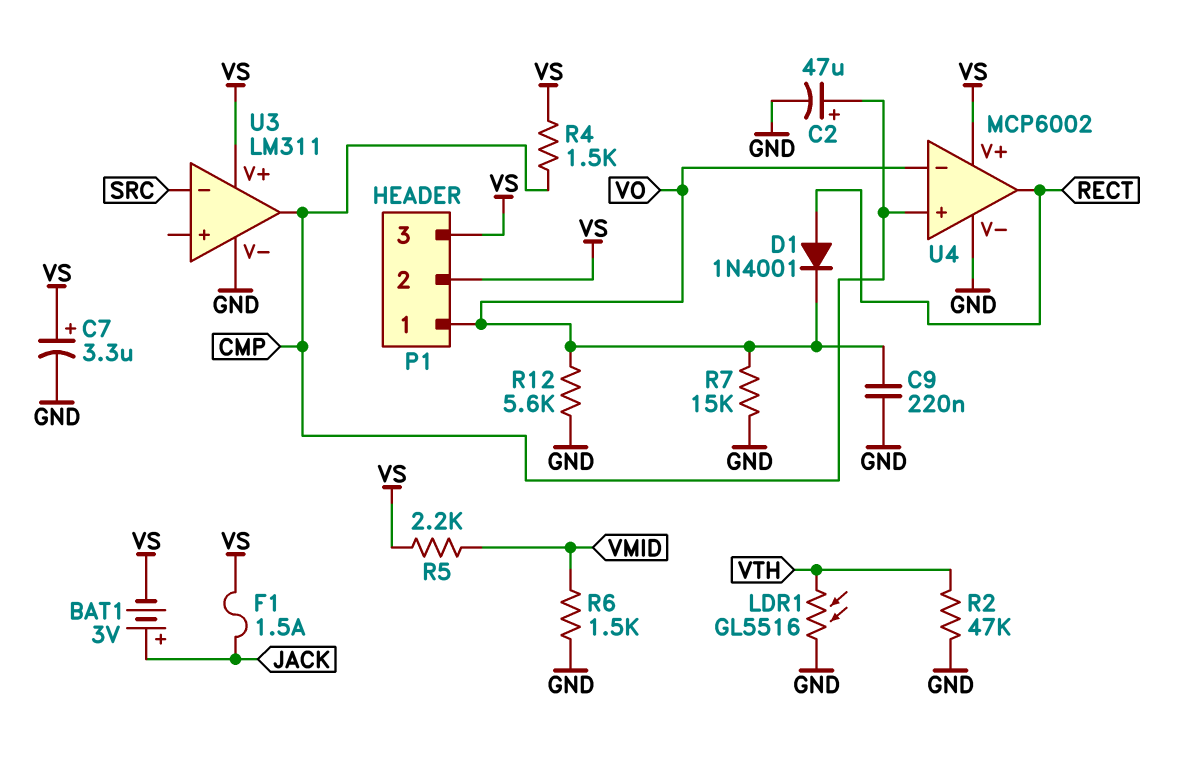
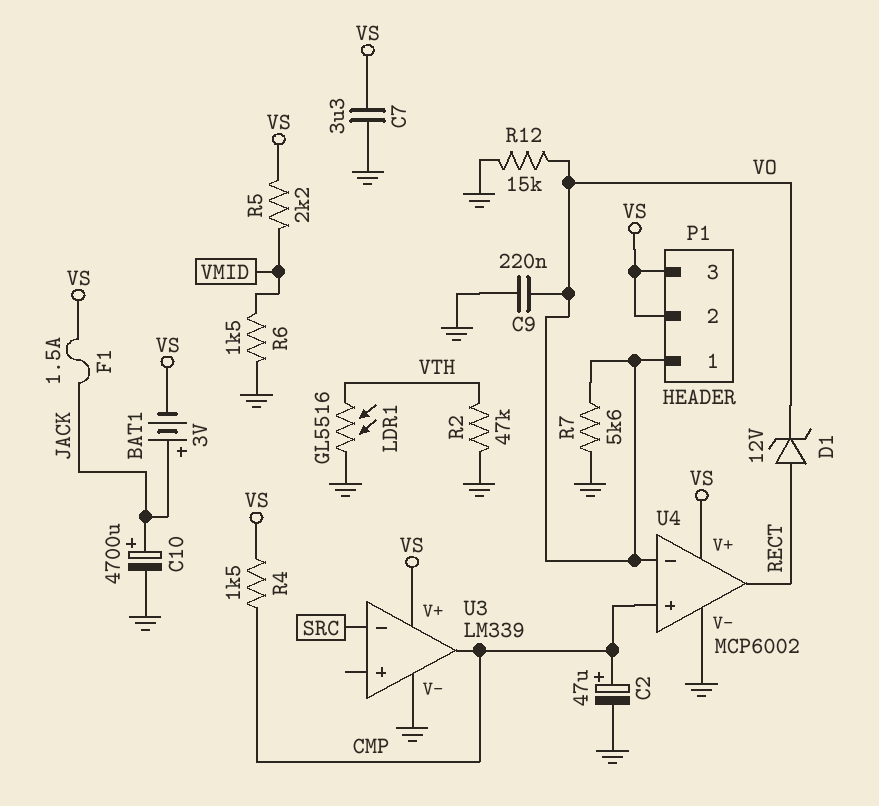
C7: 3.3uF (plus VS, minus GND) -> 3.3uF (GND, VS)
C10: none -> 4700uF (plus JACK, minus GND)
D1: diode 1N4001 (A RECT, K VO) -> zener 12V (A RECT, K VO)
R7: 15k (GND, VO) -> 5.6k (GND, VO)
R12: 5.6k (GND, VO) -> 15k (GND, VO)
U3: LM311 -> LM339

